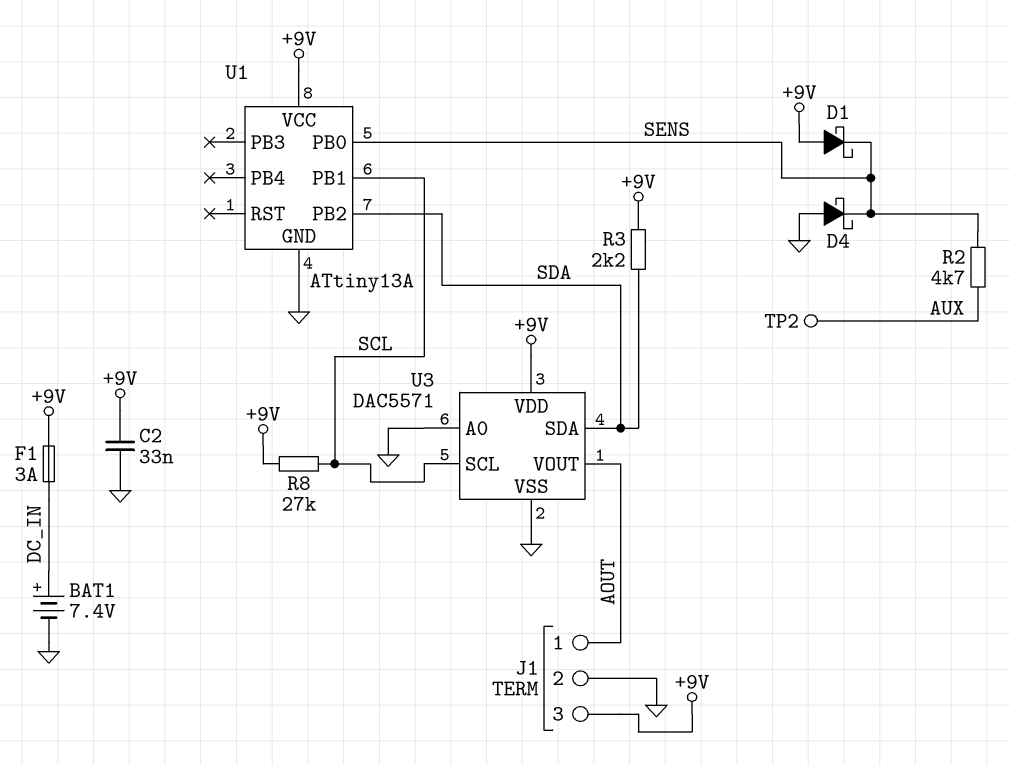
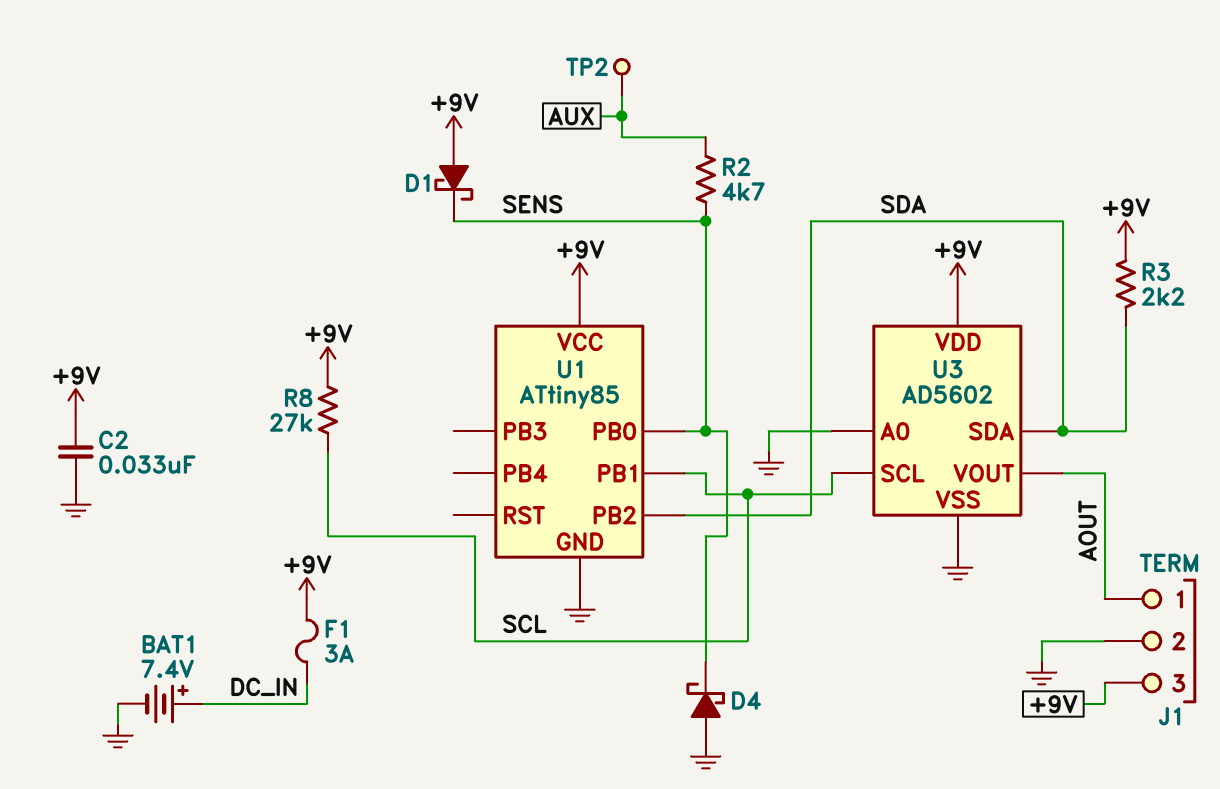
U1: ATtiny13A -> ATtiny85
U3: DAC5571 -> AD5602

